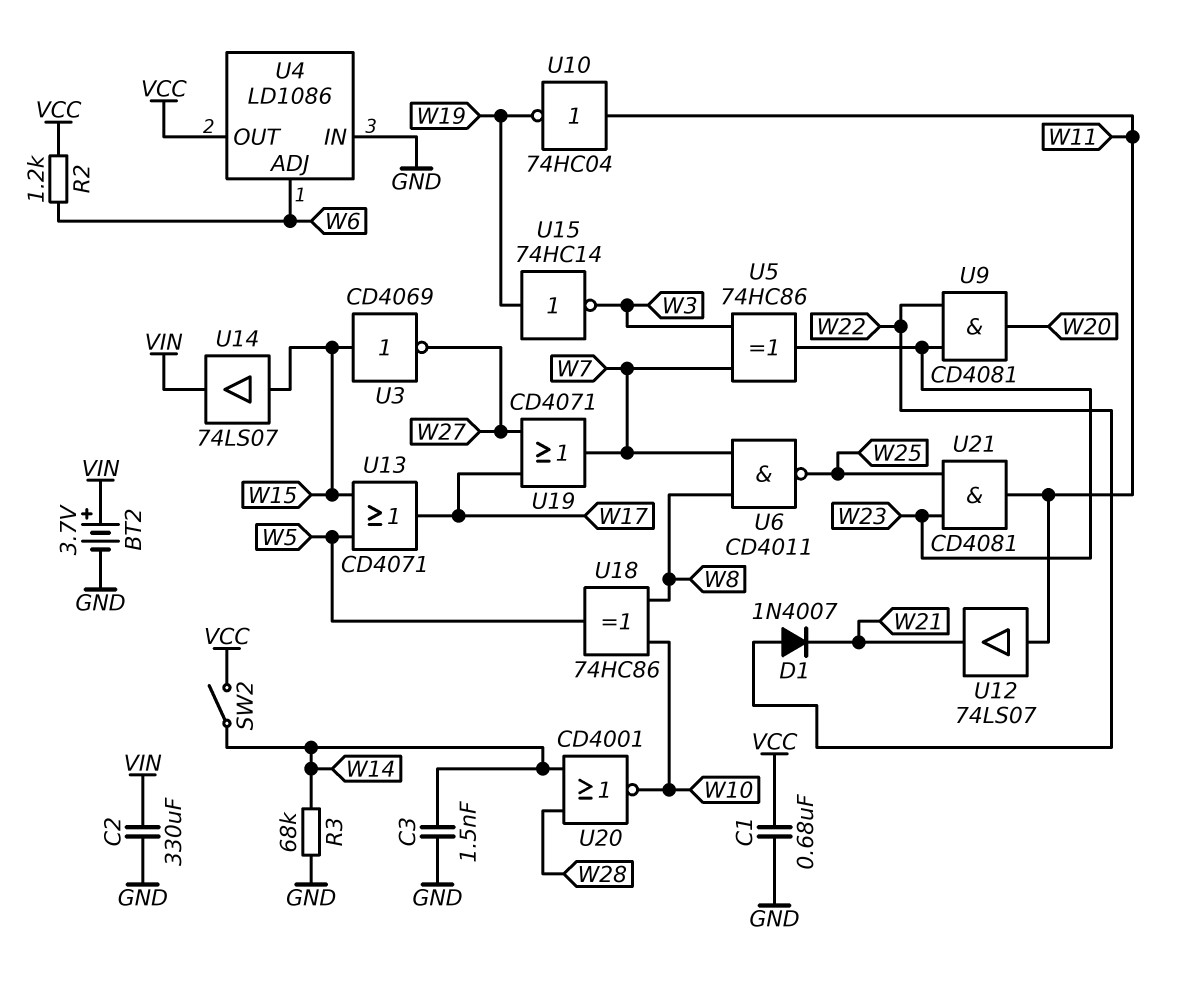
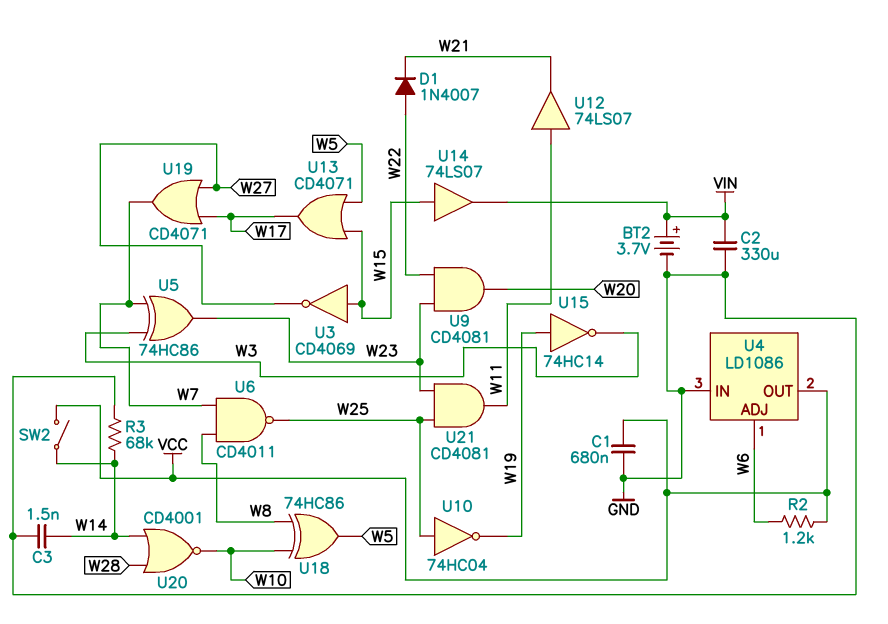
U10: NOT 74HC04 (in W11, out W19) -> NOT 74HC04 (in W25, out W19)

